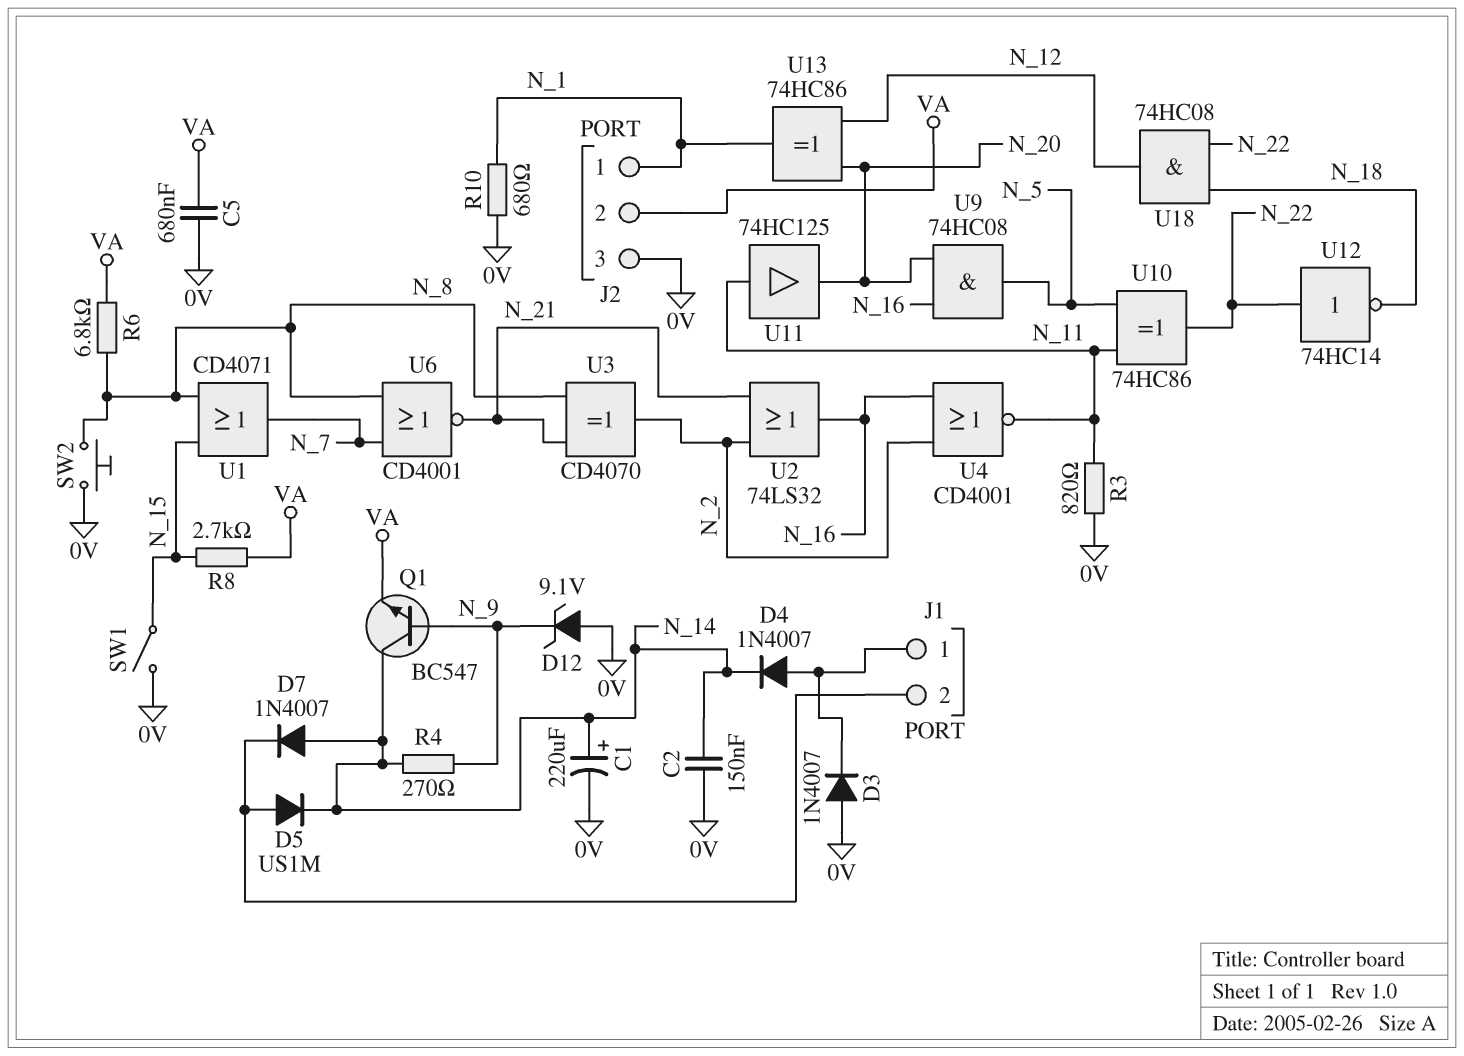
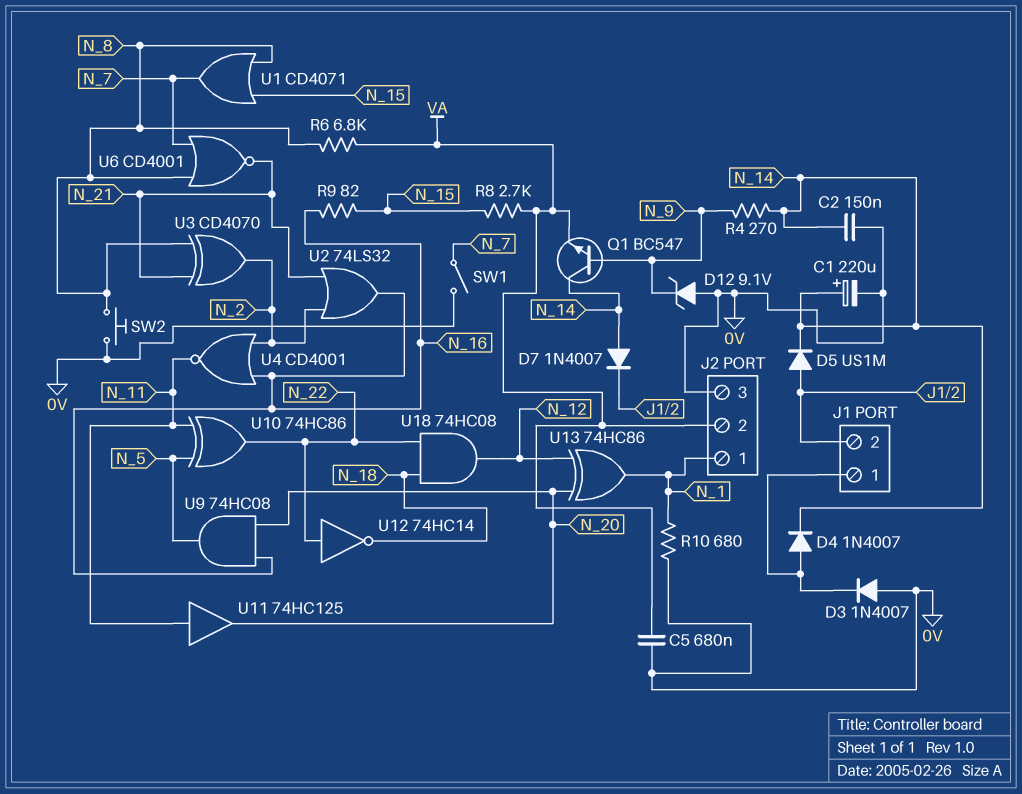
R3: 820 (0V, N_11) -> none
R9: none -> 82 (N_15, N_16)
SW1: switch (0V, N_15) -> switch (0V, N_7)

